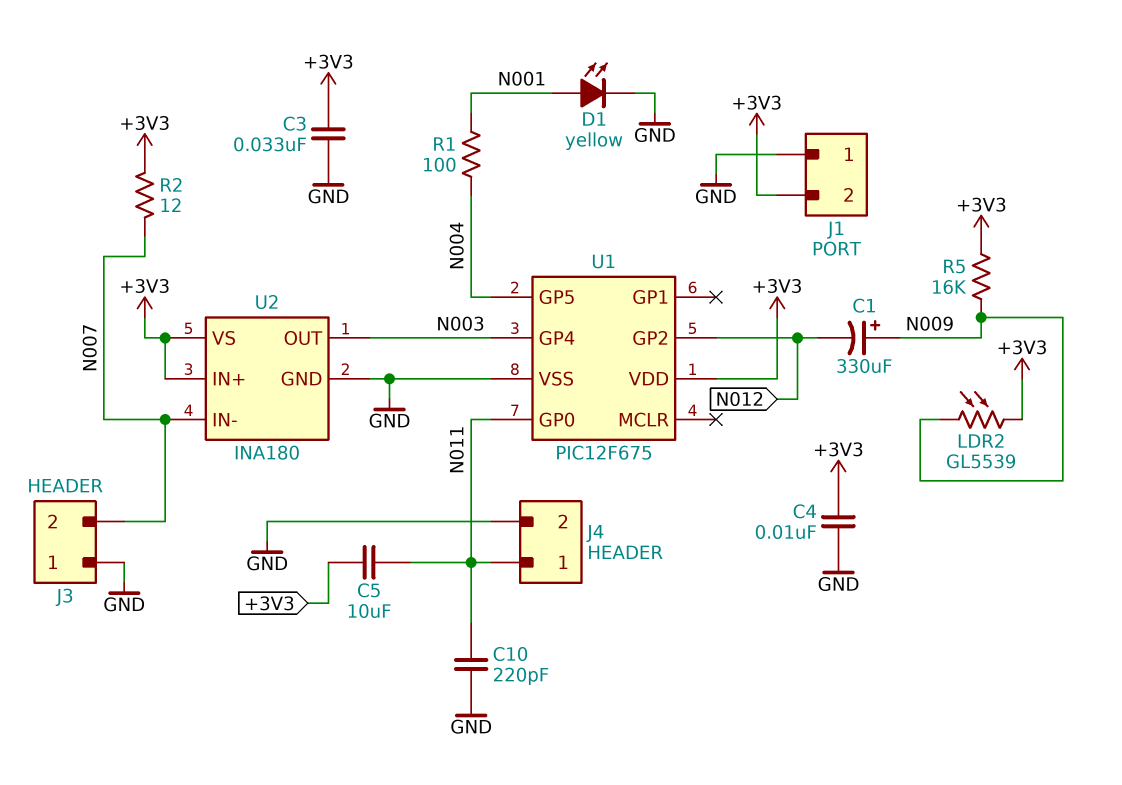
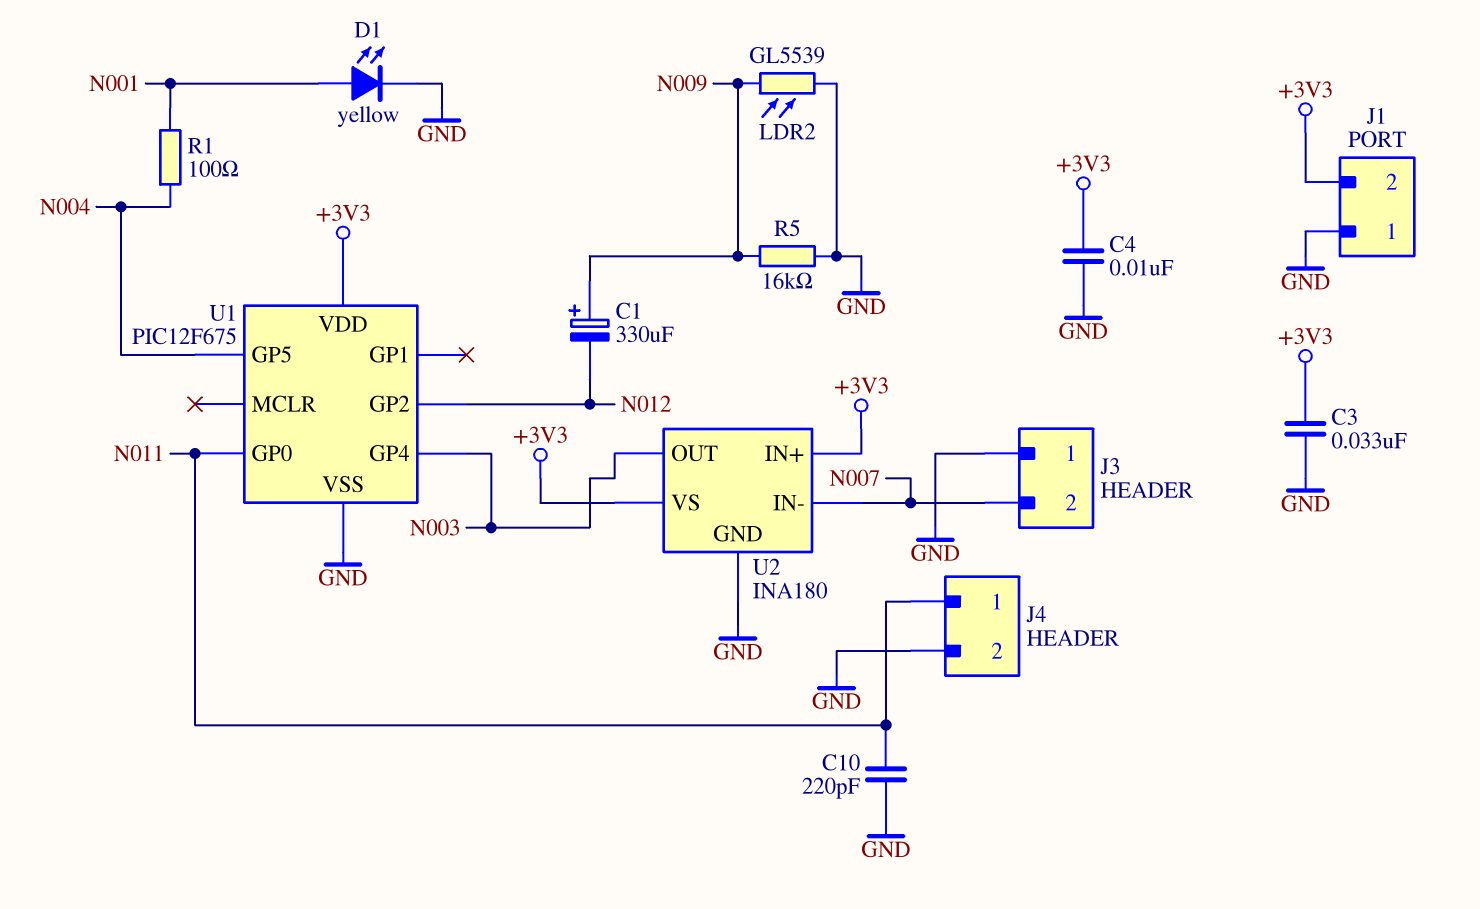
C5: 10uF (+3V3, N011) -> none
LDR2: GL5539 (+3V3, N009) -> GL5539 (GND, N009)
R2: 12 (+3V3, N007) -> none
R5: 16k (+3V3, N009) -> 16k (GND, N009)

